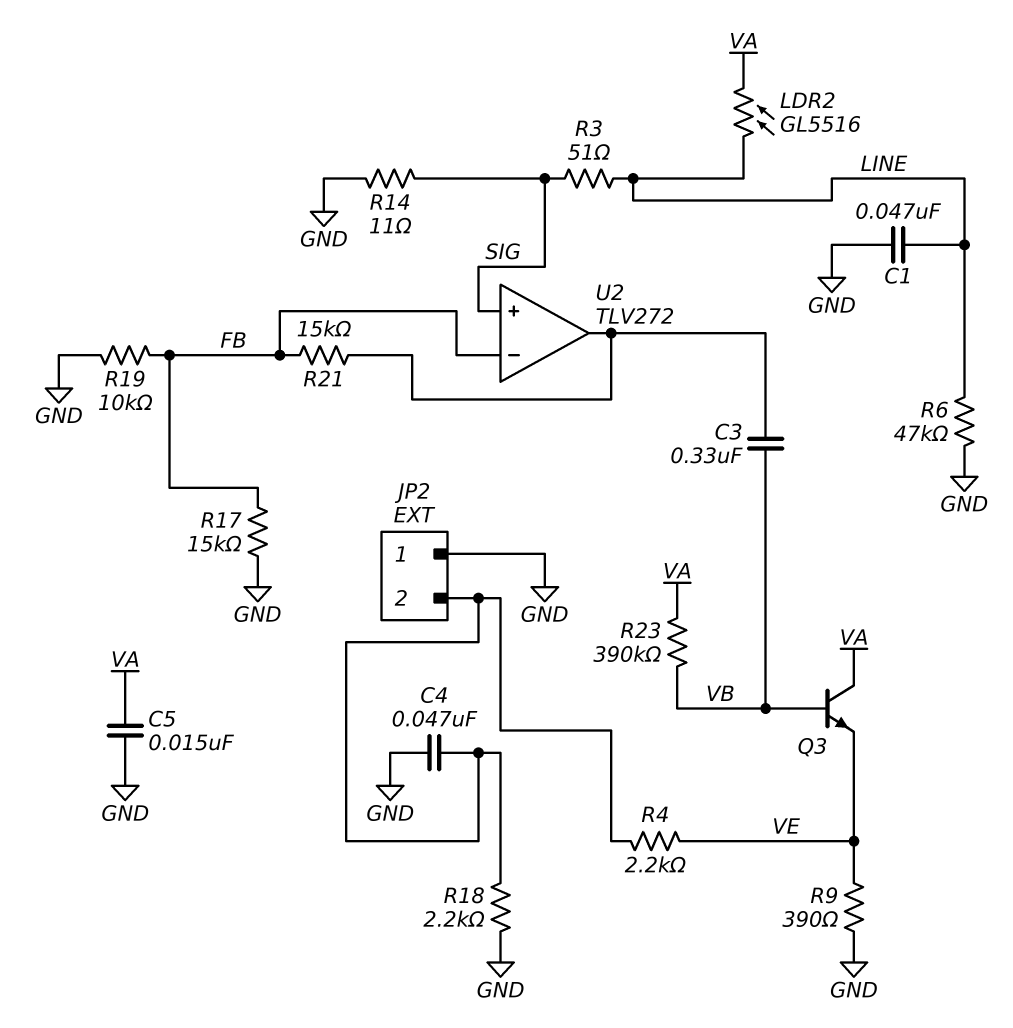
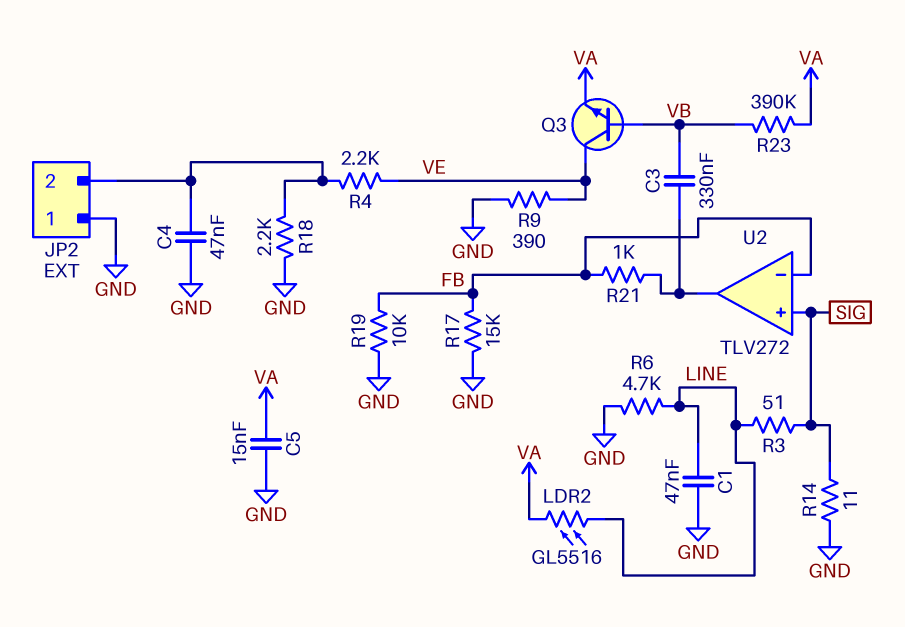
Q3: NPN (B VB, C VA, E VE) -> NPN (B VB, C VE, E VA)
R6: 47k (GND, LINE) -> 4.7k (GND, LINE)
R21: 15k (FB, U2/out) -> 1k (FB, U2/out)

